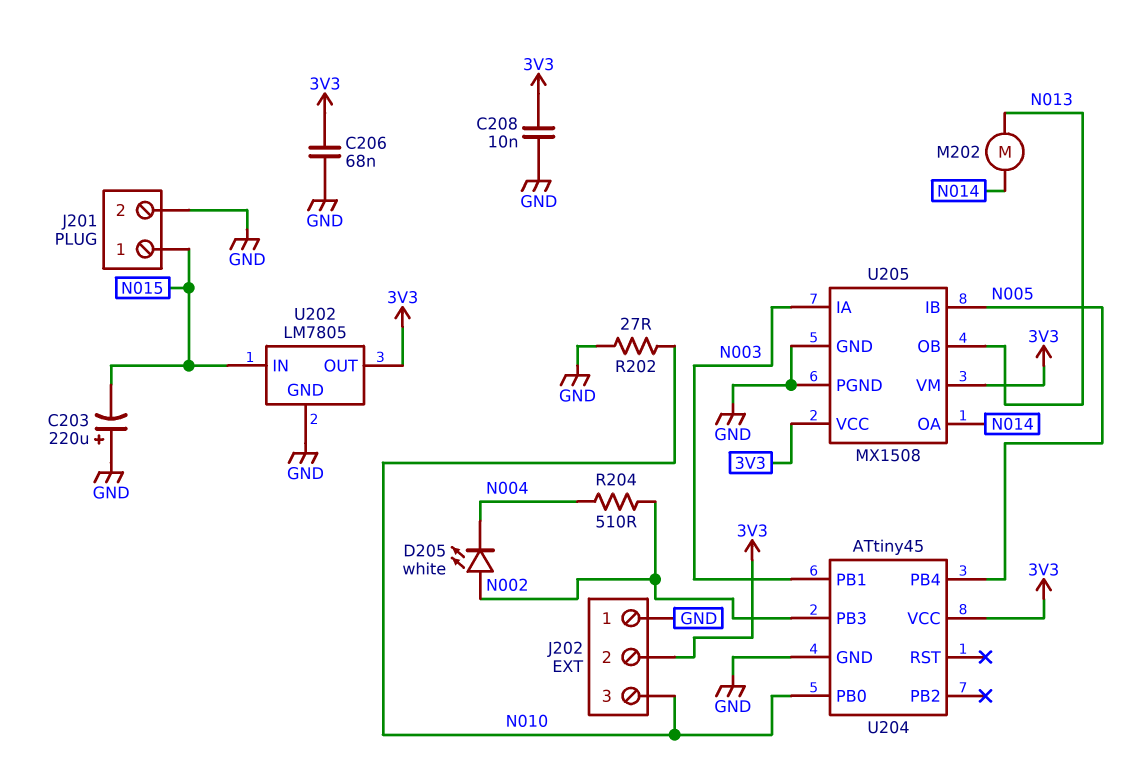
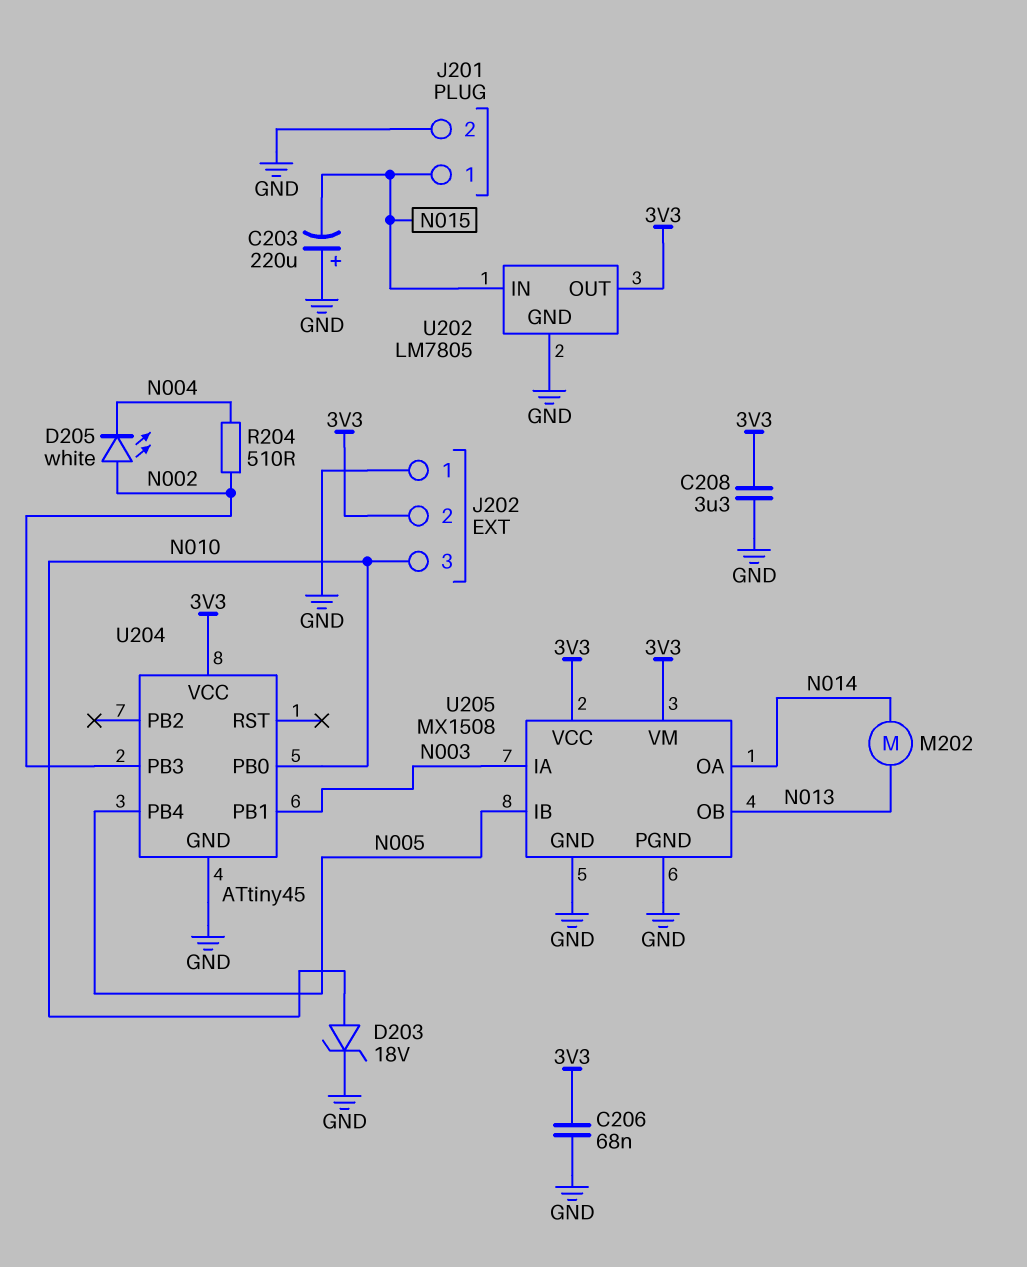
C208: 10nF (3V3, GND) -> 3.3uF (3V3, GND)
D203: none -> zener 18V (A N010, K GND)
R202: 27 (GND, N010) -> none

